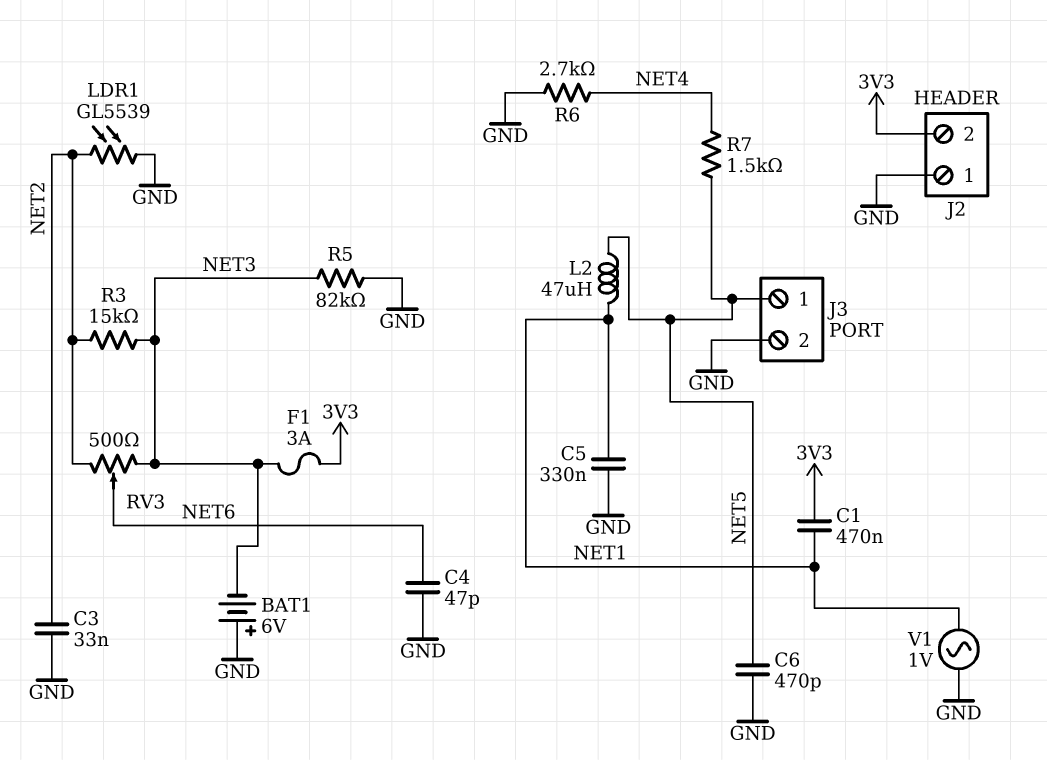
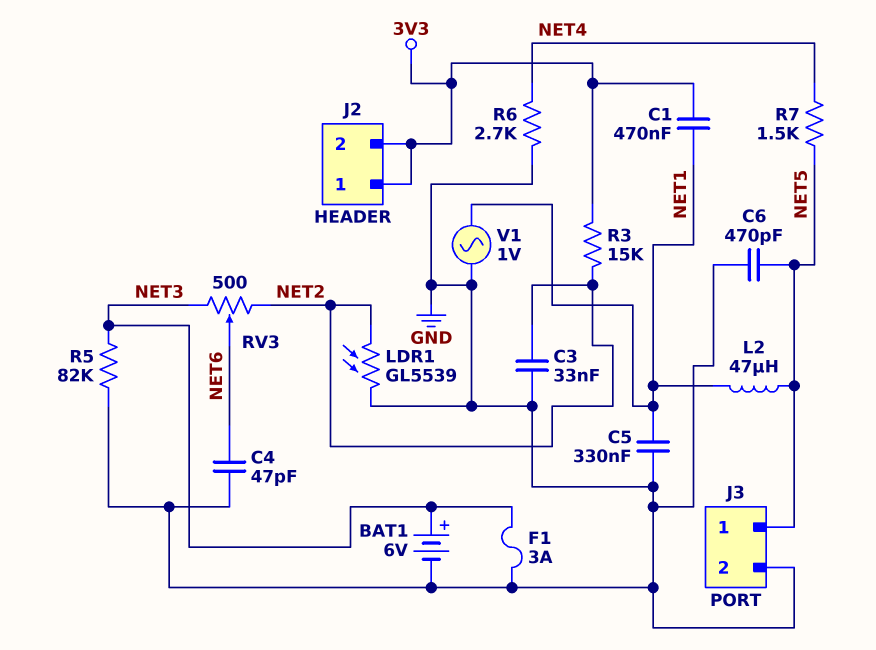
BAT1: 6V (plus GND, minus NET3) -> 6V (plus NET3, minus GND)
F1: 3A (3V3, NET3) -> 3A (GND, NET3)
J2 pin 1: GND -> 3V3
R3: 15k (NET2, NET3) -> 15k (3V3, NET2)

